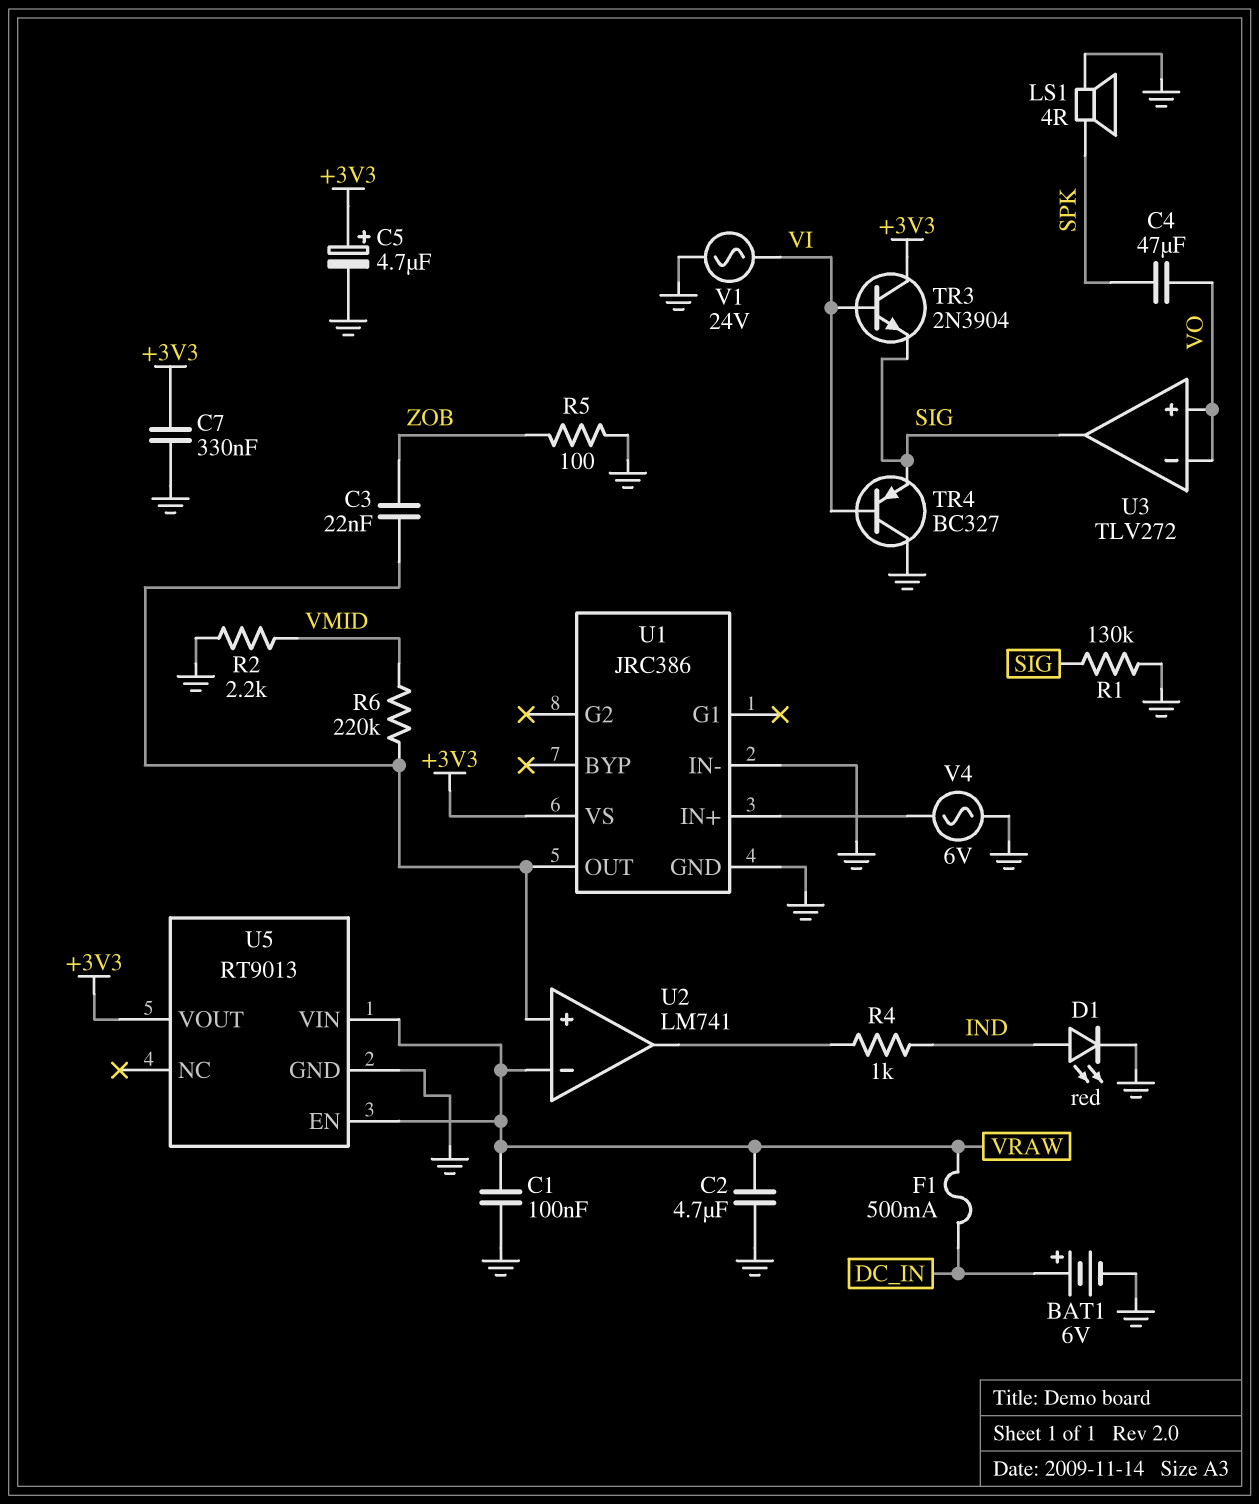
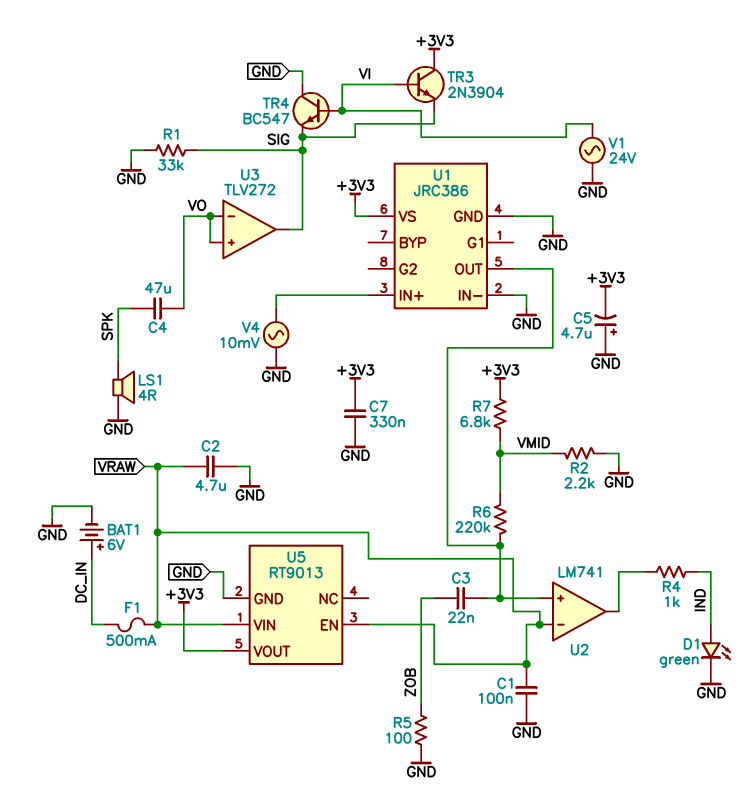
C5: 4.7uF (plus +3V3, minus GND) -> 4.7uF (plus GND, minus +3V3)
D1: LED red (A IND, K GND) -> LED green (A IND, K GND)
R1: 130k (GND, SIG) -> 33k (GND, SIG)
R7: none -> 6.8k (+3V3, VMID)
TR4: PNP BC327 (B VI, C GND, E SIG) -> NPN BC547 (B VI, C GND, E SIG)
V4: AC 6V (GND, U1/IN+) -> AC 10mV (GND, U1/IN+)

